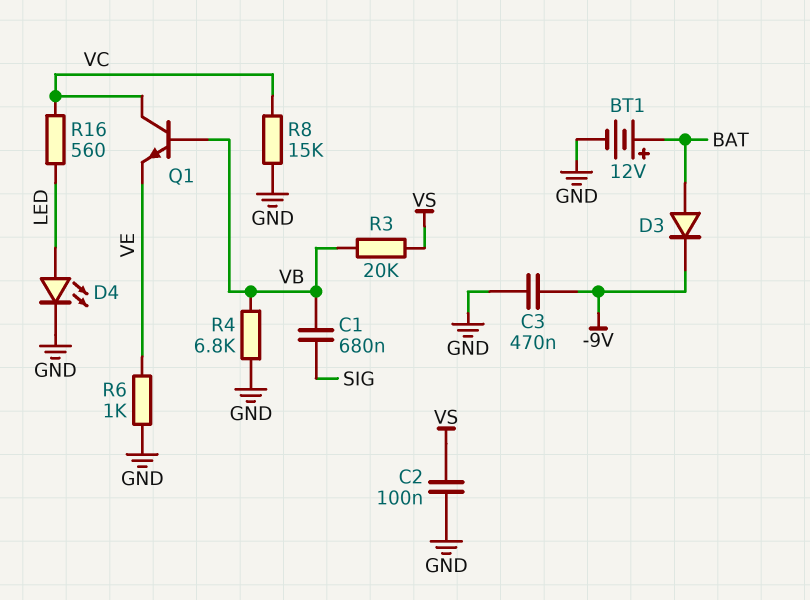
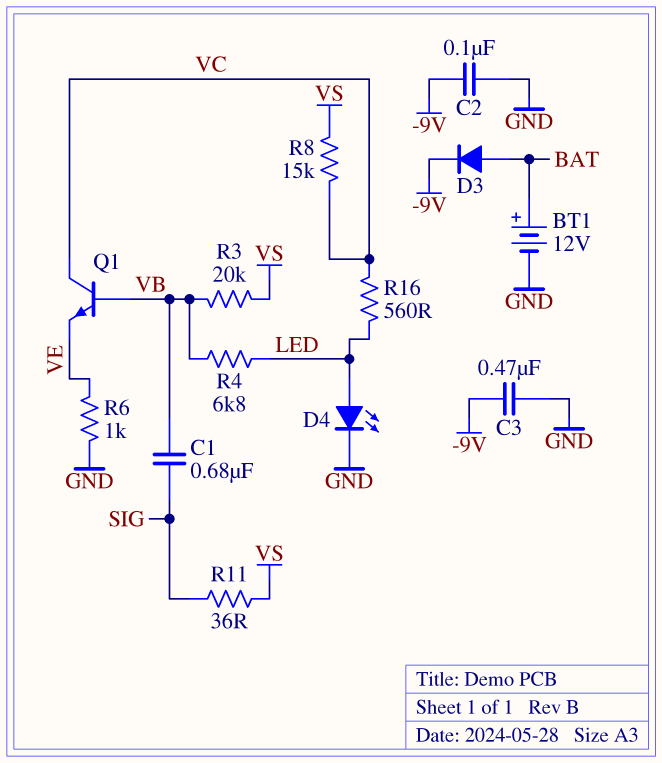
C2: 100nF (GND, VS) -> 100nF (-9V, GND)
R4: 6.8k (GND, VB) -> 6.8k (LED, VB)
R8: 15k (GND, VC) -> 15k (VC, VS)
R11: none -> 36 (SIG, VS)

